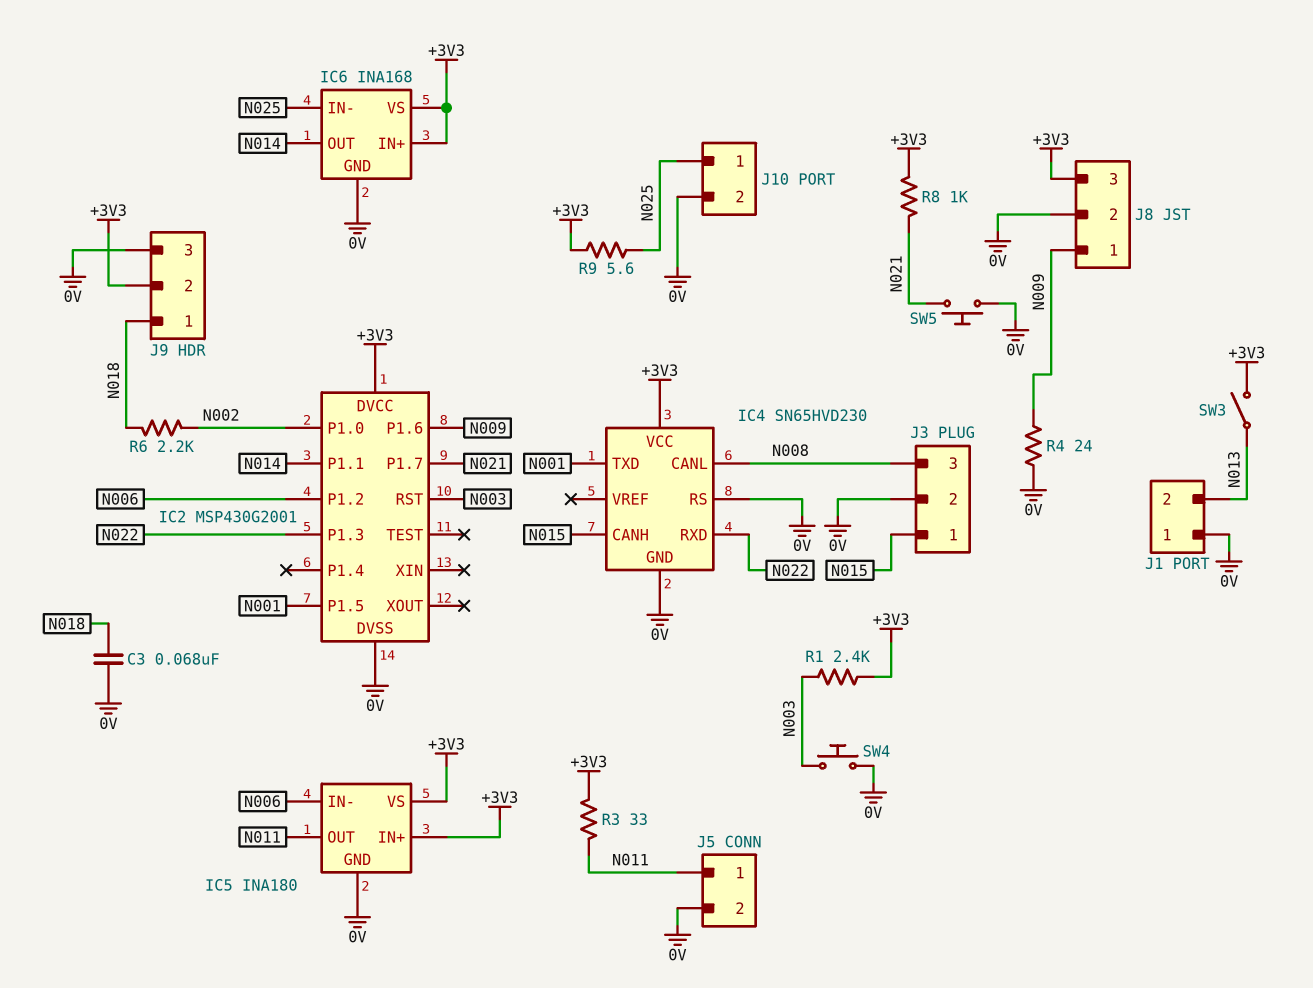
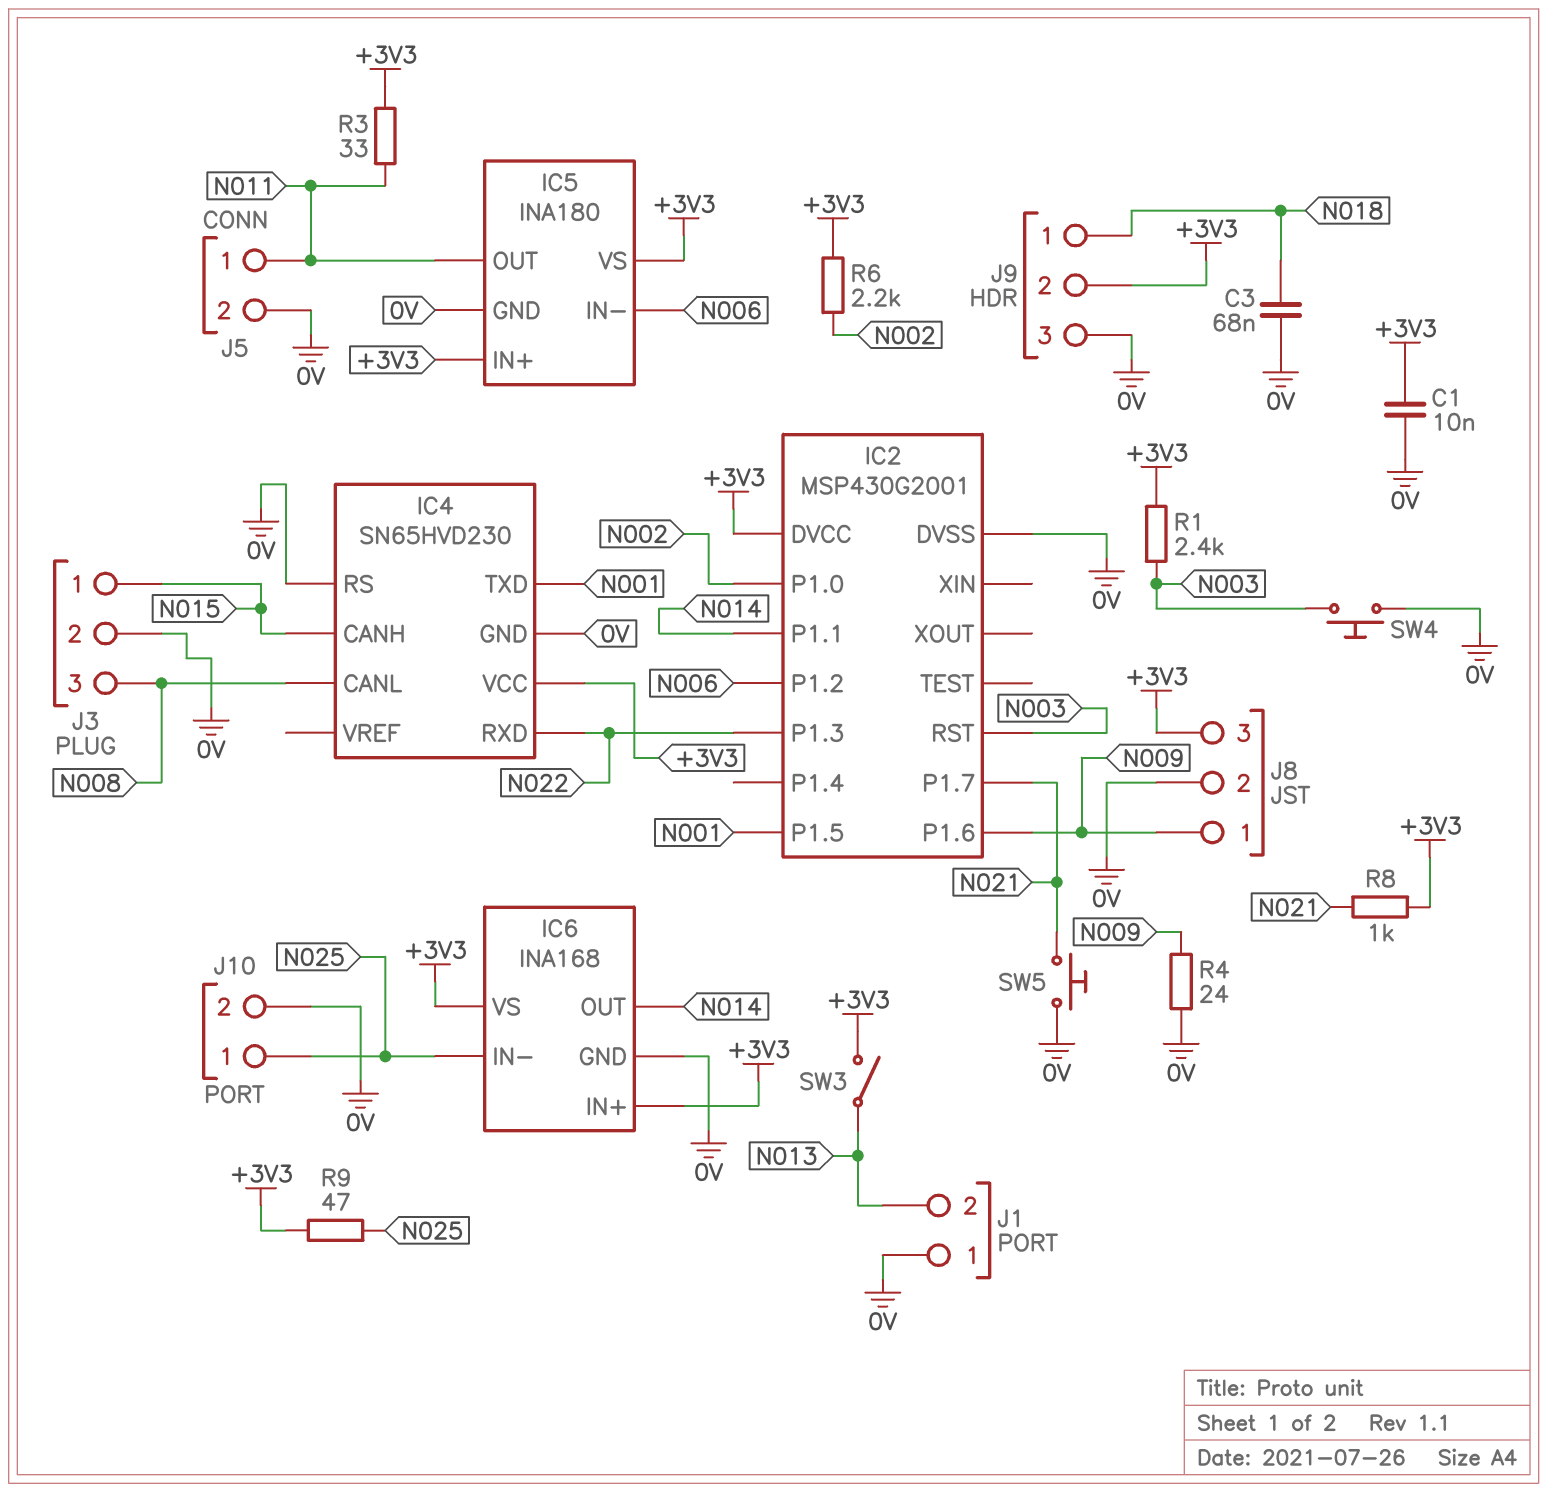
C1: none -> 10nF (+3V3, 0V)
R6: 2.2k (N002, N018) -> 2.2k (+3V3, N002)
R9: 5.6 (+3V3, N025) -> 47 (+3V3, N025)

